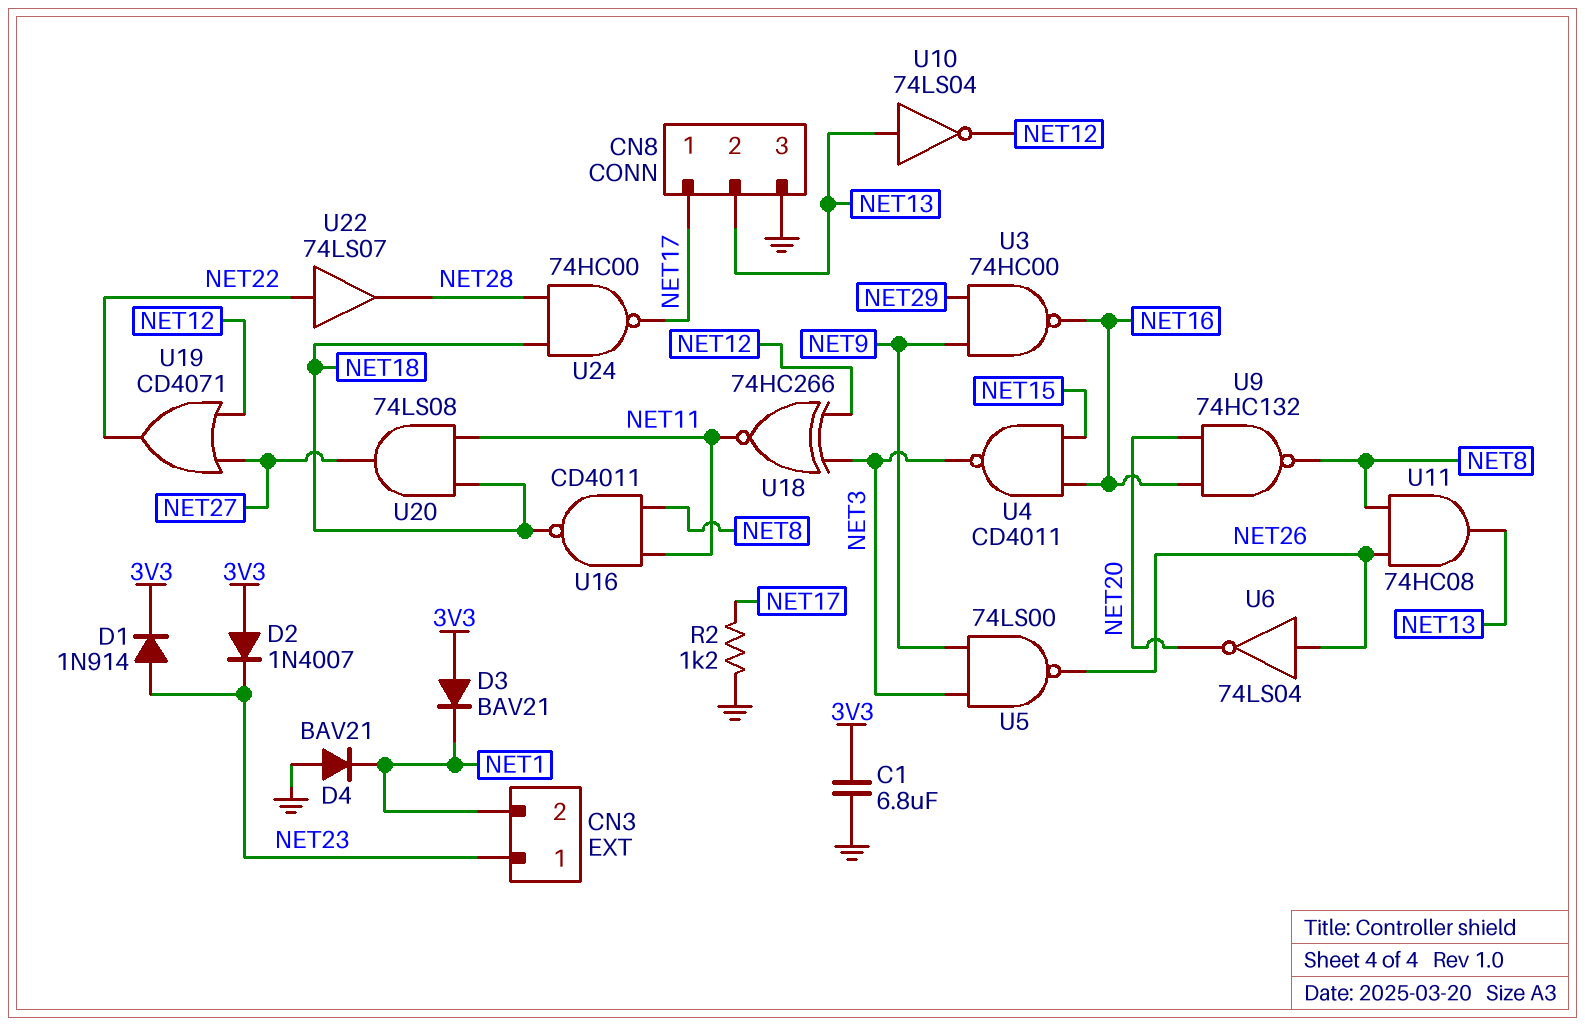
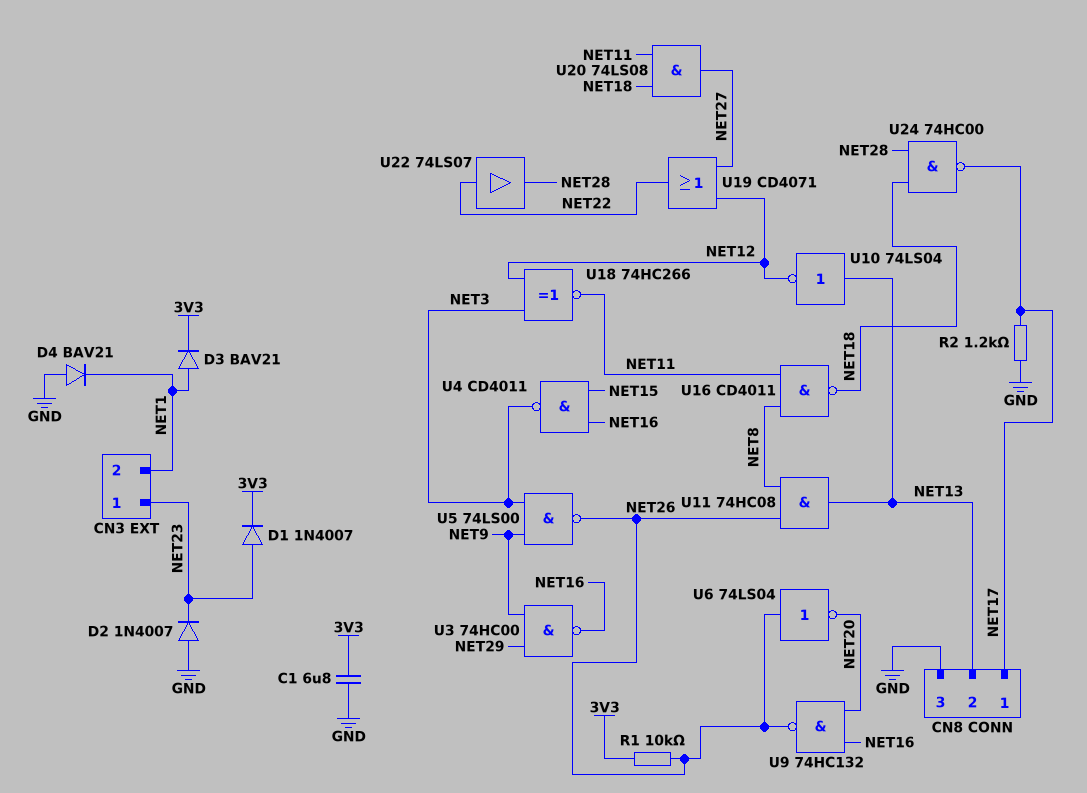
D1: diode 1N914 (A NET23, K 3V3) -> diode 1N4007 (A NET23, K 3V3)
D2: diode 1N4007 (A 3V3, K NET23) -> diode 1N4007 (A GND, K NET23)
D3: diode BAV21 (A 3V3, K NET1) -> diode BAV21 (A NET1, K 3V3)
R1: none -> 10k (3V3, NET26)
U9: NAND 74HC132 (in NET16, in NET20, out NET8) -> NAND 74HC132 (in NET16, in NET20, out NET26)

